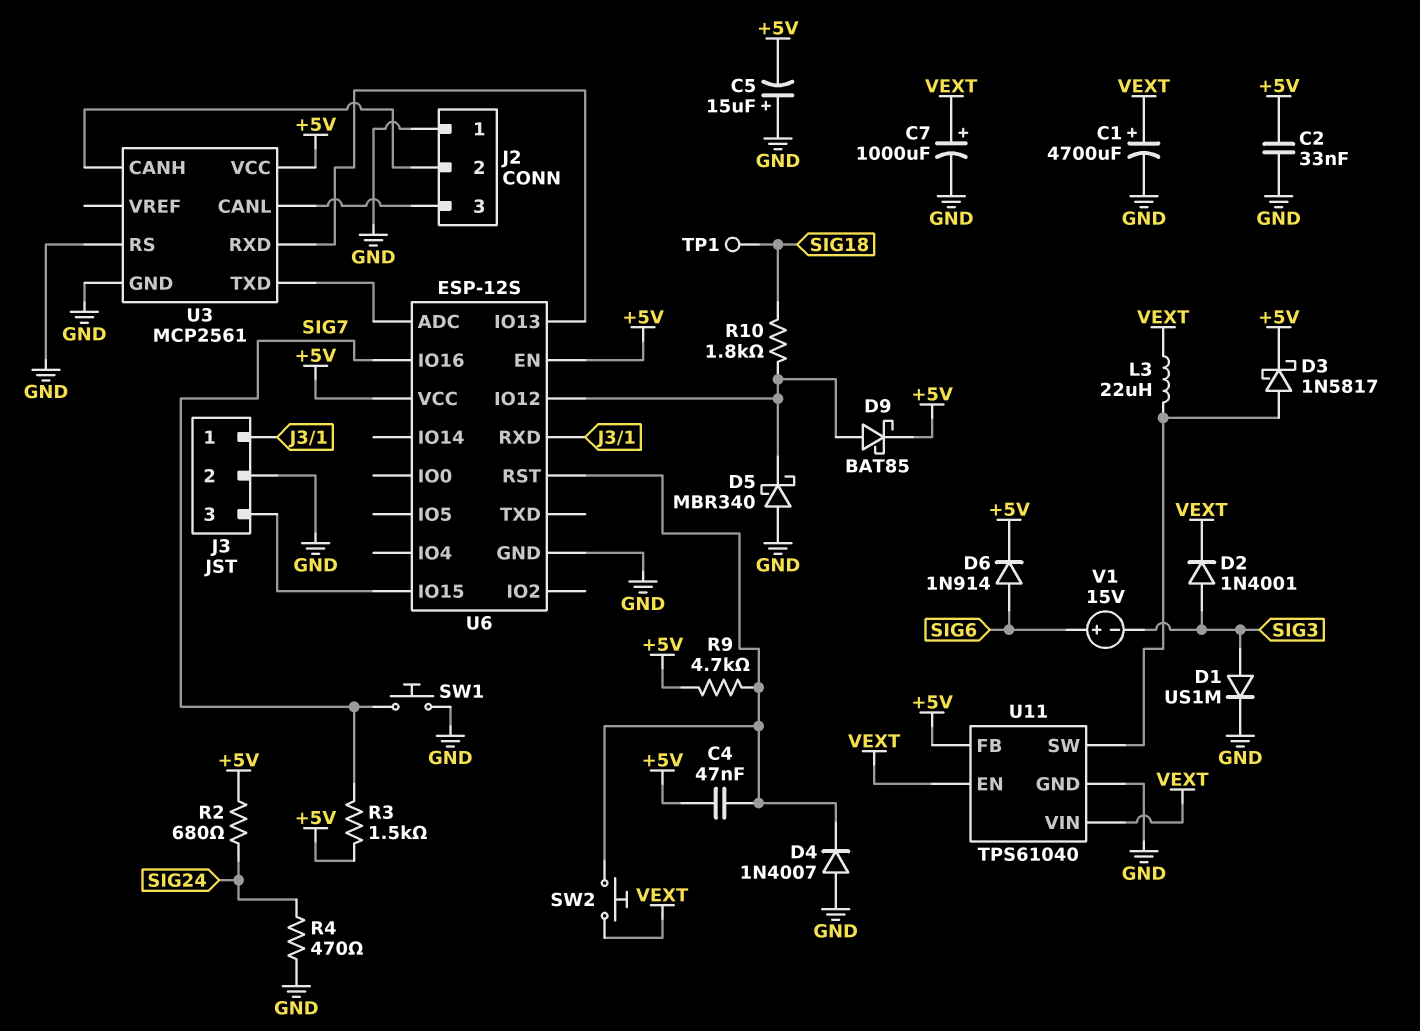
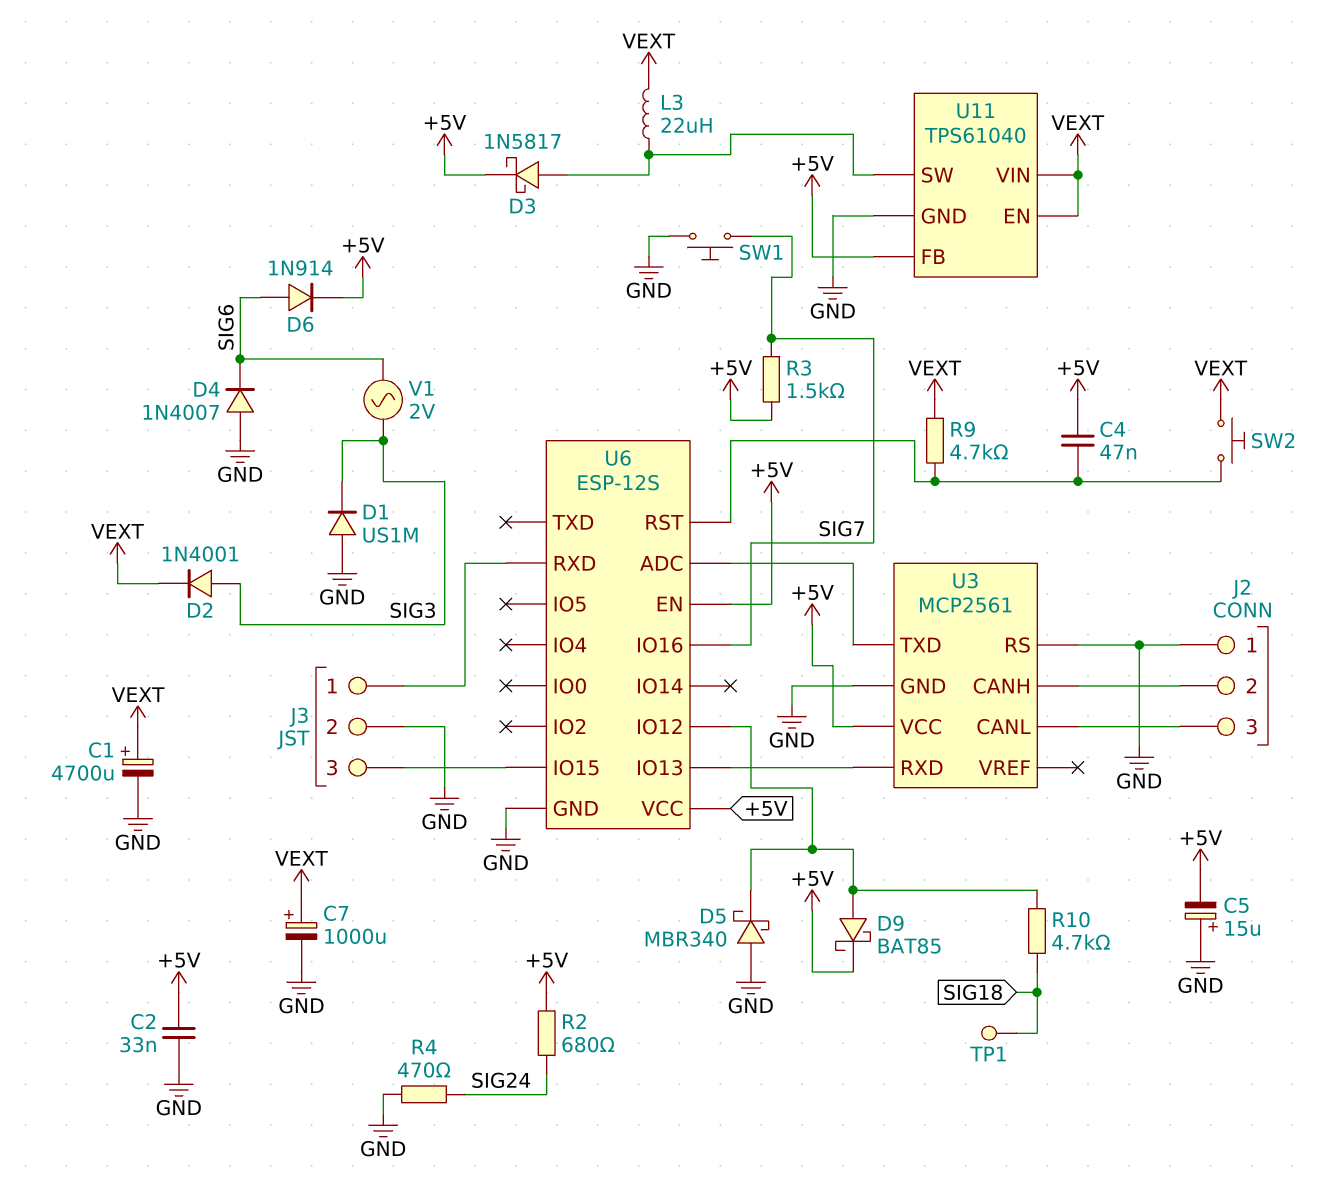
D1: diode US1M (A SIG3, K GND) -> diode US1M (A GND, K SIG3)
D4: diode 1N4007 (A GND, K U6/RST) -> diode 1N4007 (A GND, K SIG6)
R9: 4.7k (+5V, U6/RST) -> 4.7k (U6/RST, VEXT)
R10: 1.8k (SIG18, U6/IO12) -> 4.7k (SIG18, U6/IO12)
V1: 15V (plus SIG6, minus SIG3) -> AC 2V (SIG3, SIG6)

